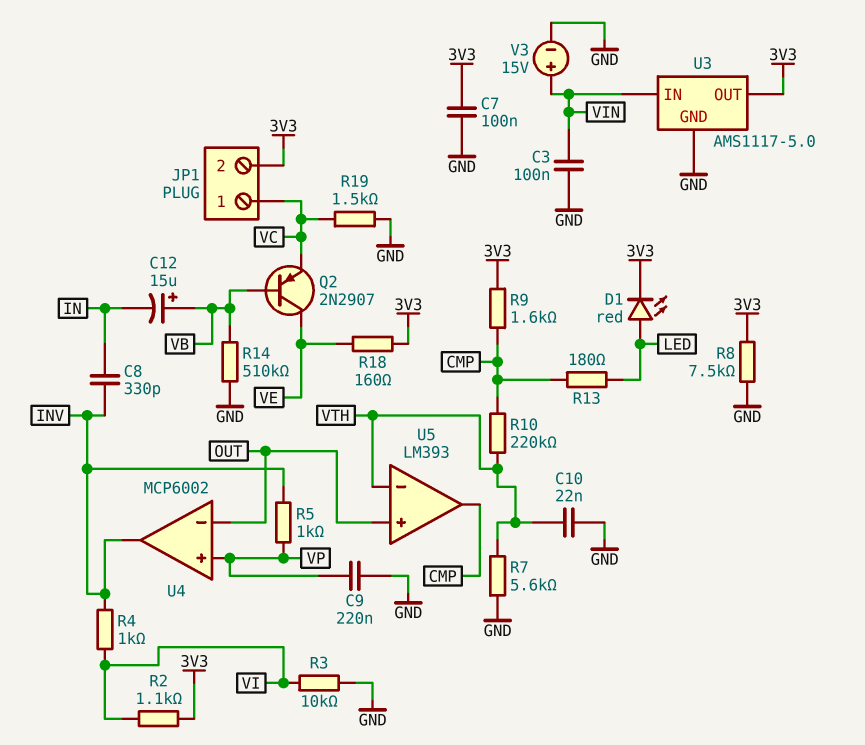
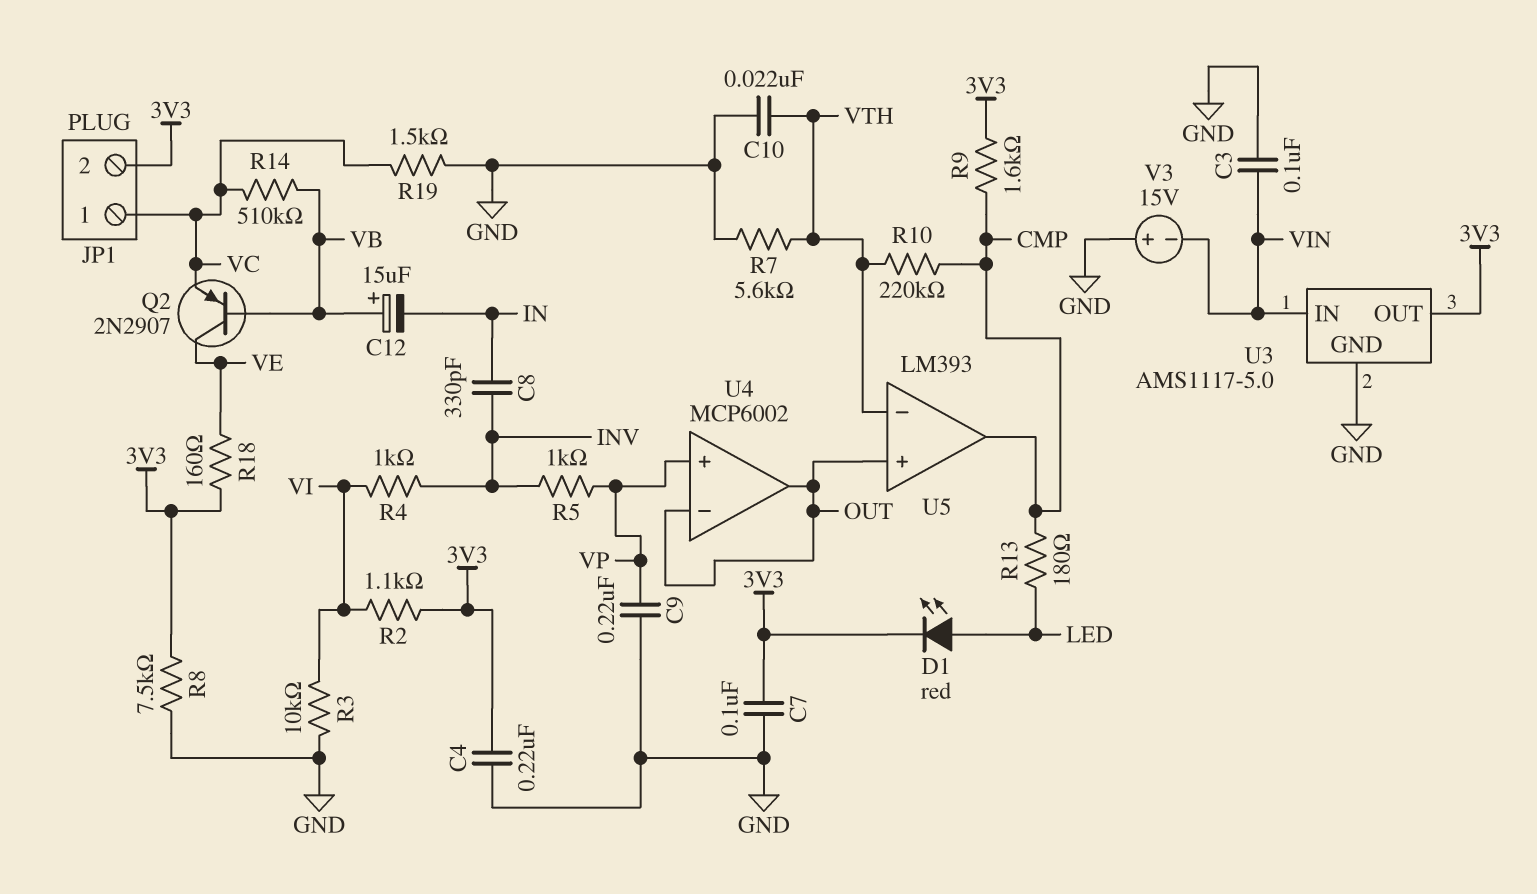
C4: none -> 220nF (3V3, GND)
R14: 510k (GND, VB) -> 510k (VB, VC)
U4 pin out: INV -> OUT
V3: 15V (plus VIN, minus GND) -> 15V (plus GND, minus VIN)

